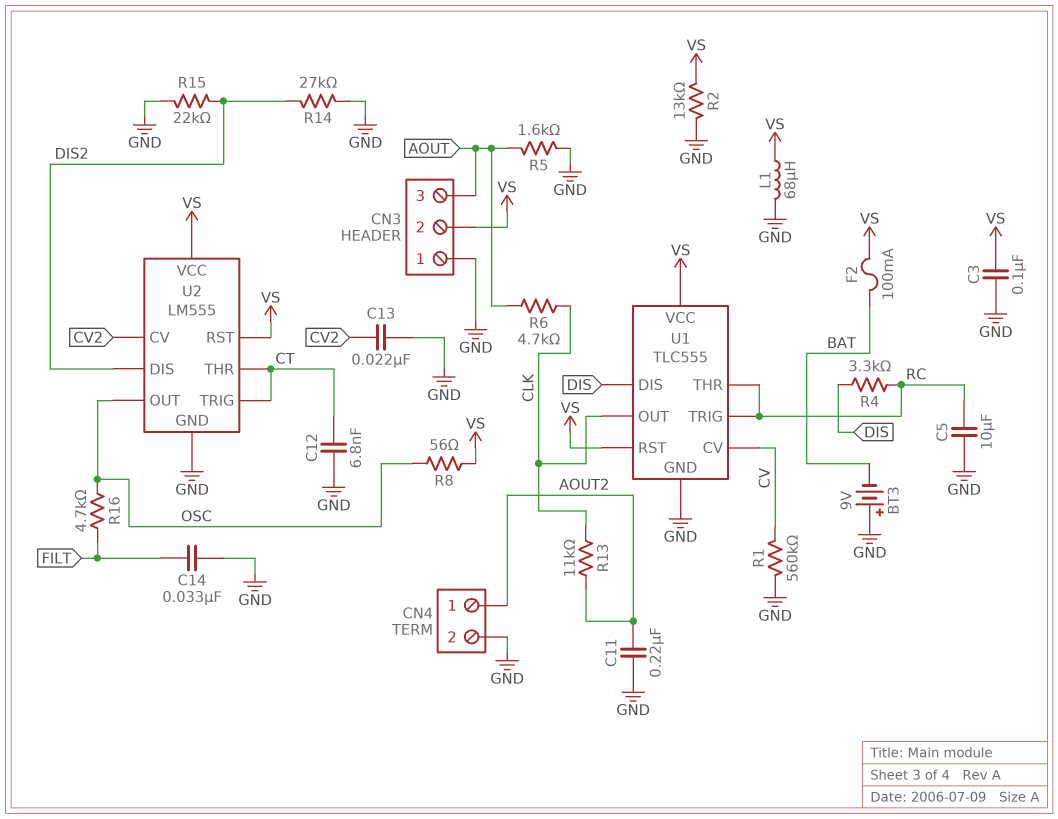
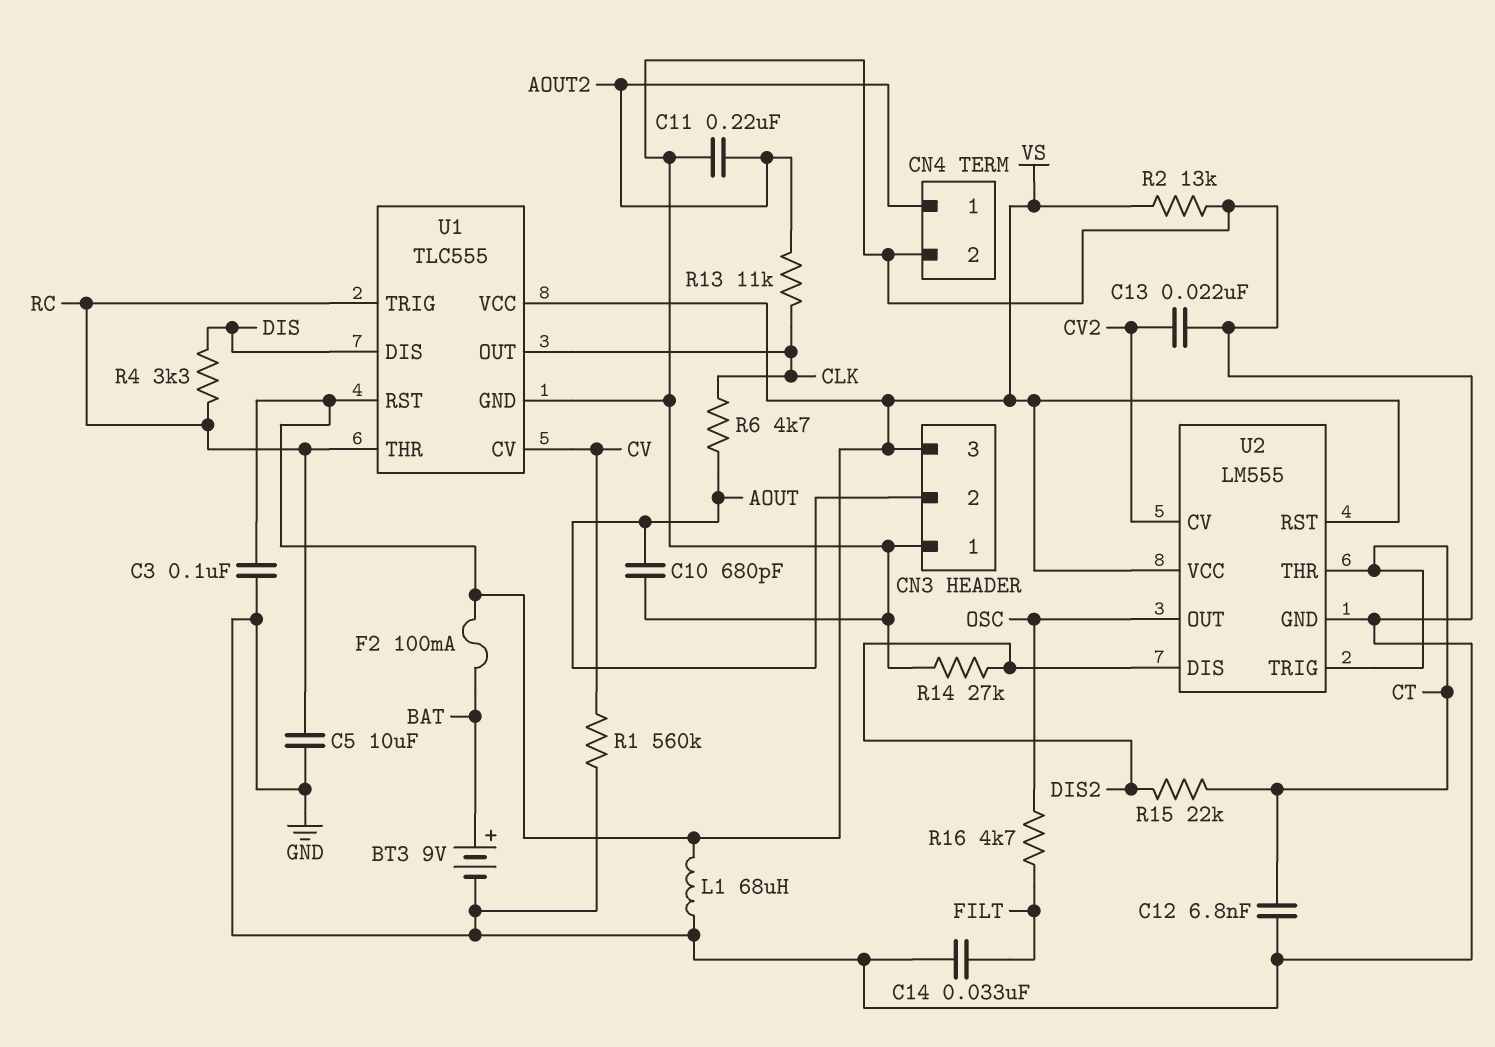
BT3: 9V (plus GND, minus BAT) -> 9V (plus BAT, minus GND)
C10: none -> 680pF (AOUT, GND)
CN3 pin 2: VS -> AOUT
CN3 pin 3: AOUT -> VS
R5: 1.6k (AOUT, GND) -> none
R8: 56 (OSC, VS) -> none
R15: 22k (DIS2, GND) -> 22k (CT, DIS2)

